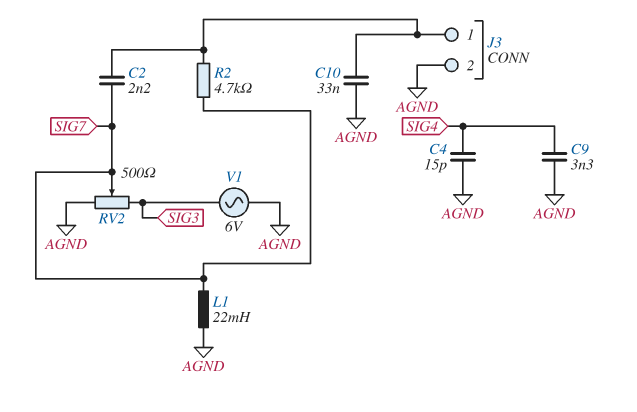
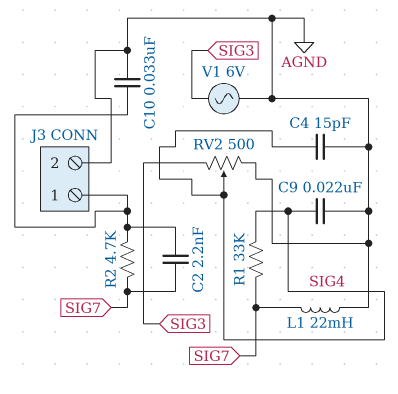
C9: 3.3nF (AGND, SIG4) -> 22nF (AGND, SIG4)
R1: none -> 33k (SIG4, SIG7)
RV2: 500 (AGND, SIG3, wiper SIG7) -> 500 (AGND, SIG3, wiper SIG4)

